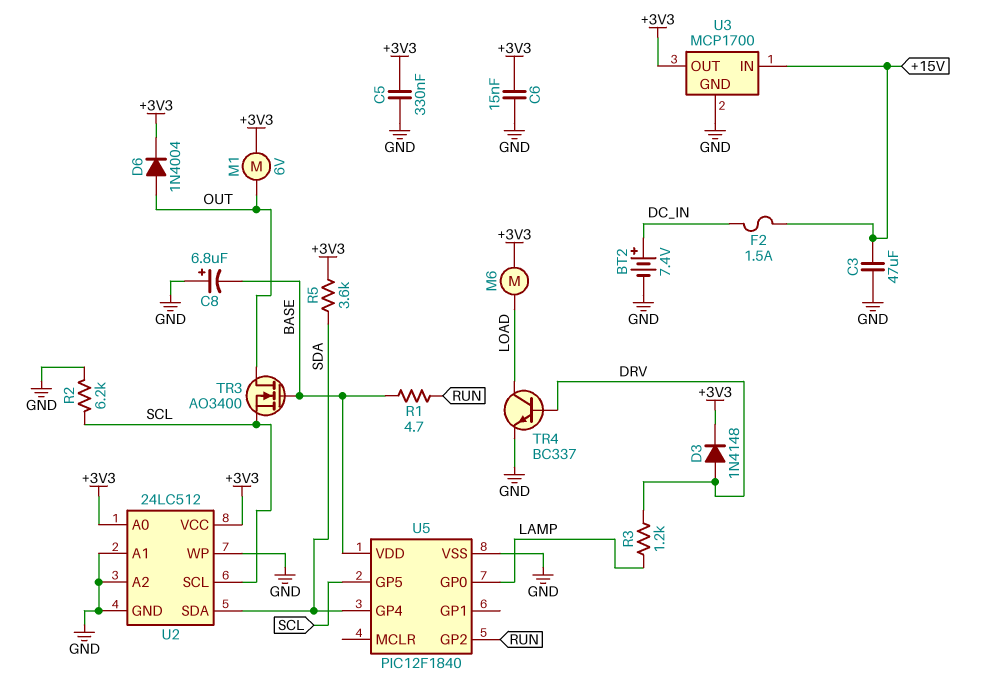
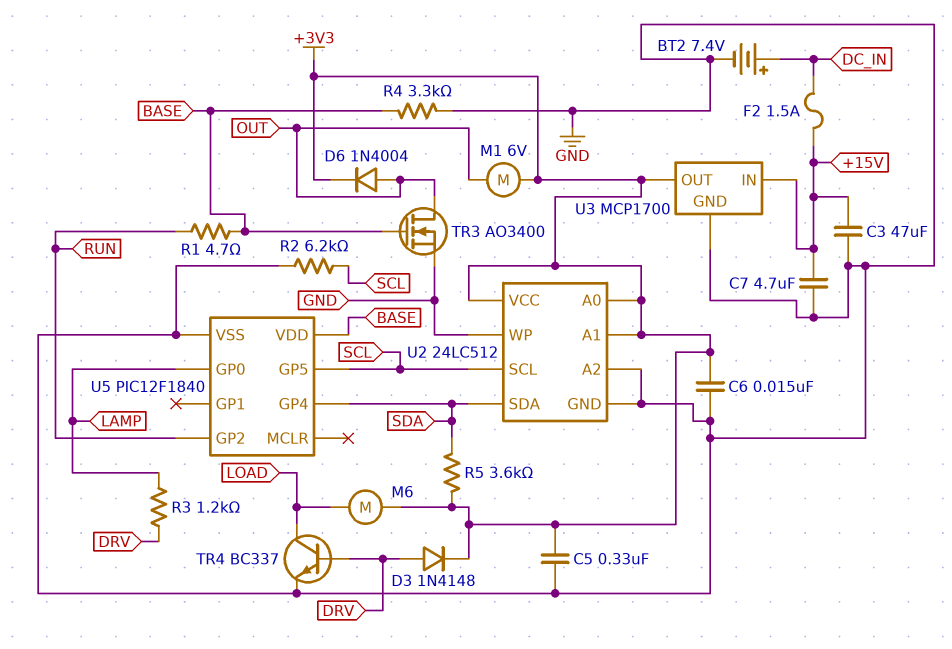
C7: none -> 4.7uF (+15V, GND)
C8: 6.8uF (plus GND, minus BASE) -> none
R4: none -> 3.3k (BASE, GND)
TR3: NMOS AO3400 (G BASE, D OUT, S SCL) -> NMOS AO3400 (G BASE, D OUT, S GND)
U2 pin A1: GND -> +3V3

